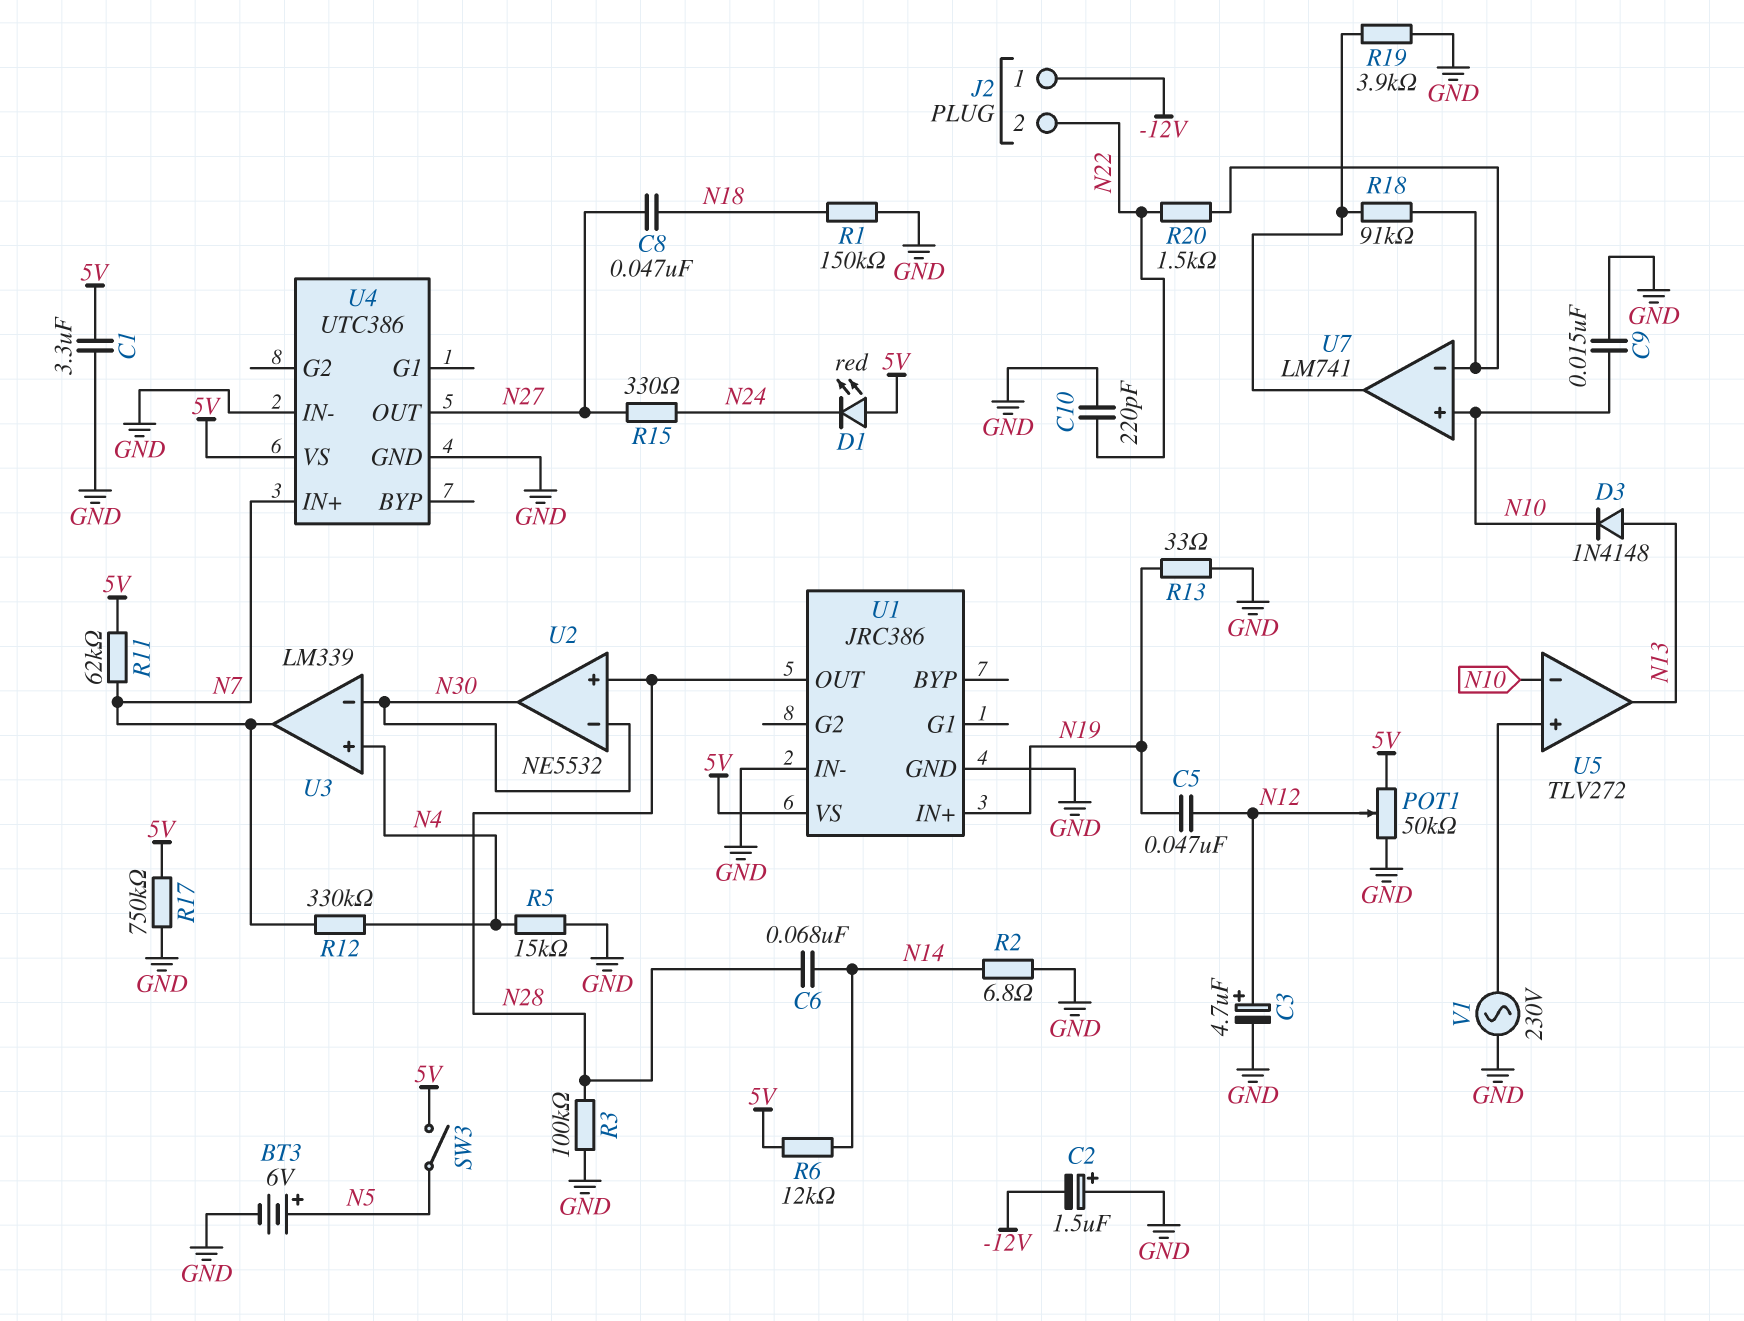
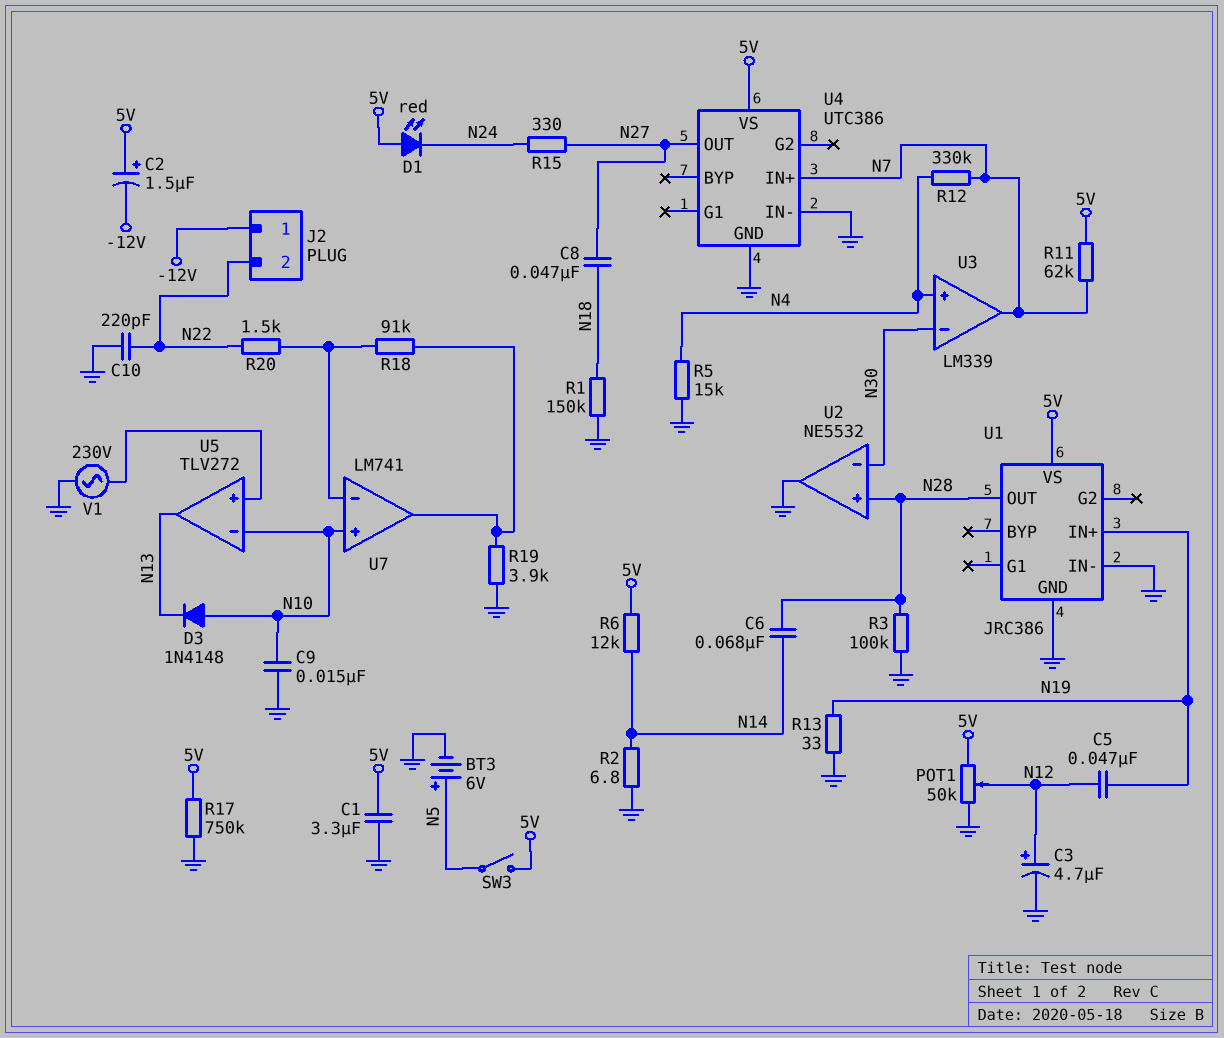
C2: 1.5uF (plus GND, minus -12V) -> 1.5uF (plus 5V, minus -12V)
D3: diode 1N4148 (A N13, K N10) -> diode 1N4148 (A N10, K N13)
U2 pin out: N30 -> GND

